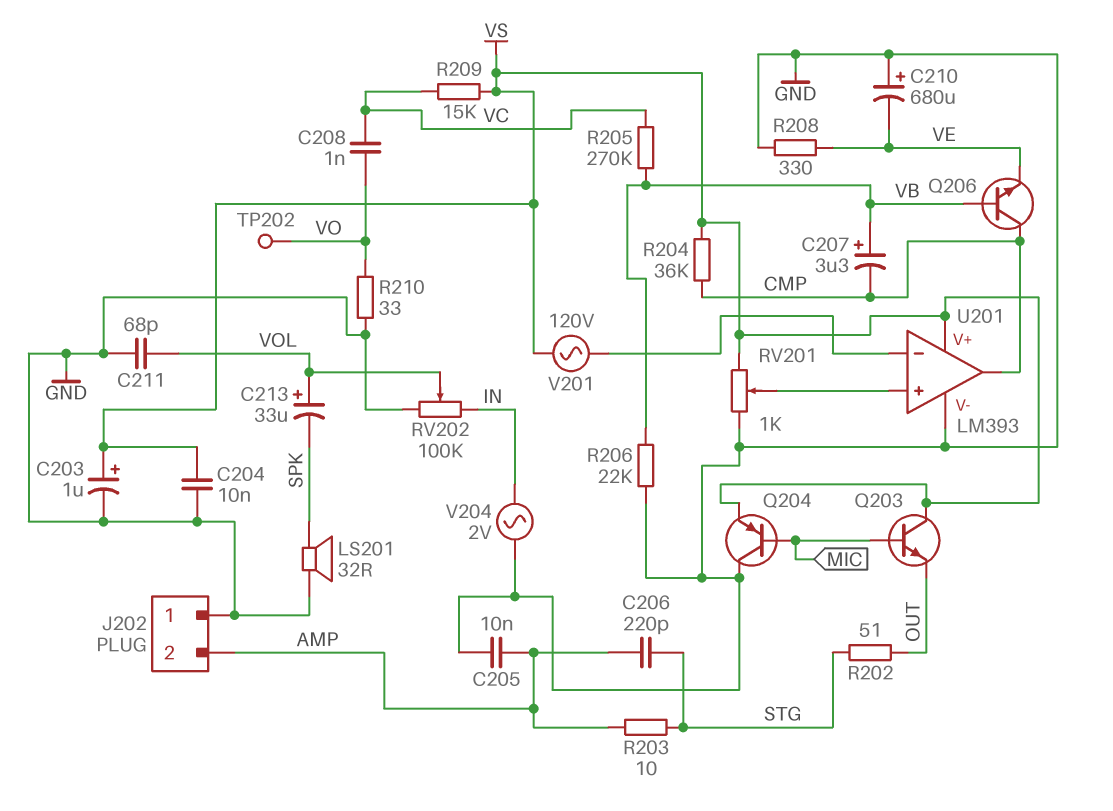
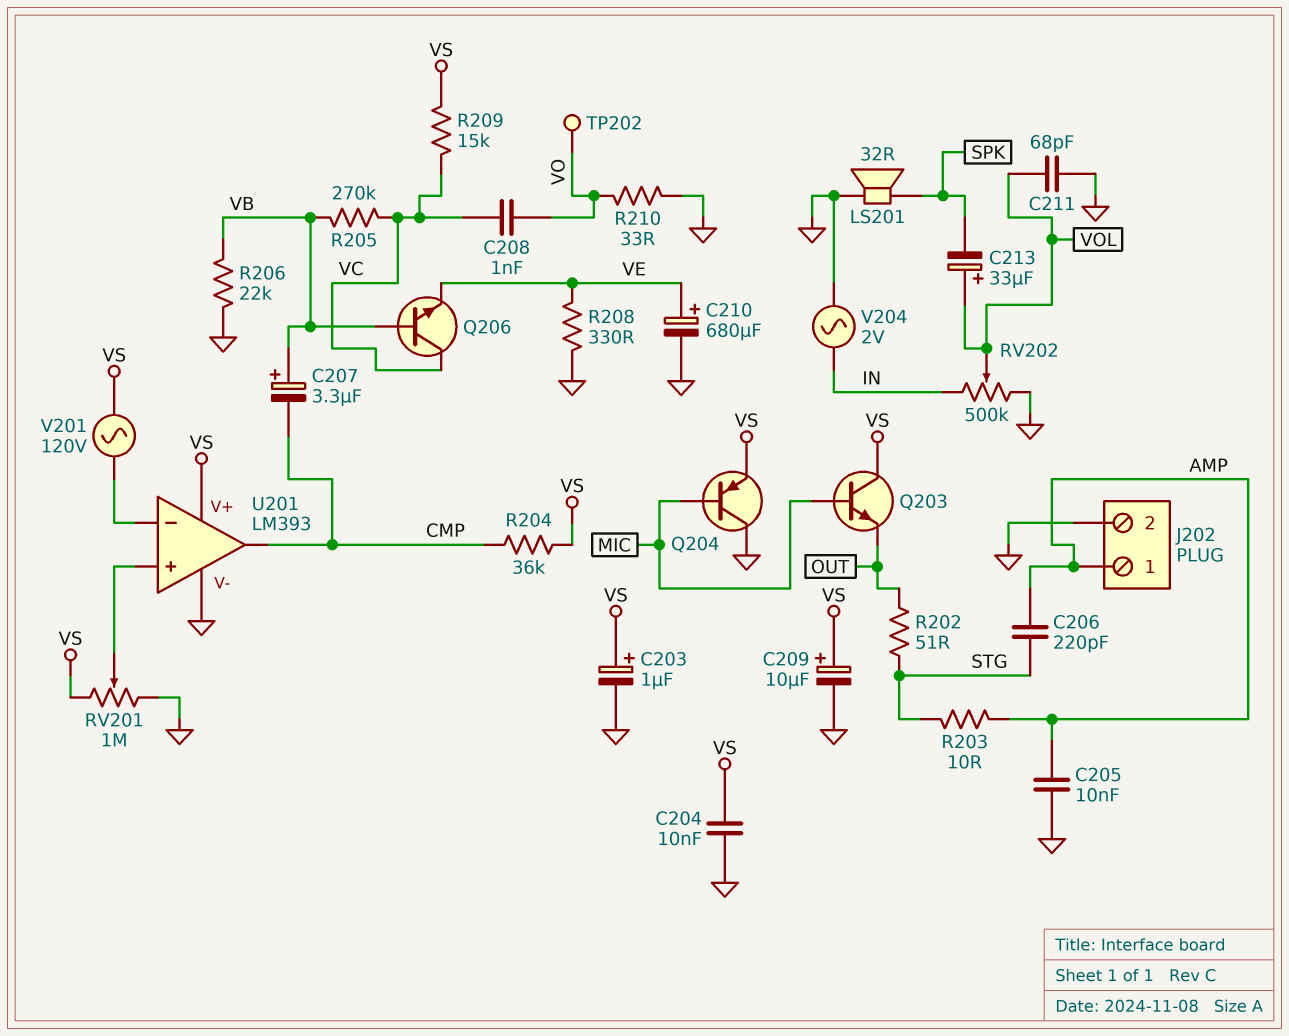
C209: none -> 10uF (plus VS, minus GND)
C210: 680uF (plus GND, minus VE) -> 680uF (plus VE, minus GND)
J202 pin 1: GND -> AMP
J202 pin 2: AMP -> GND
Q206: NPN (B VB, C CMP, E VE) -> NPN (B VB, C VC, E VE)
RV201: 1k (GND, VS, wiper U201/in+) -> 1M (GND, VS, wiper U201/in+)
RV202: 100k (GND, IN, wiper VOL) -> 500k (GND, IN, wiper VOL)

